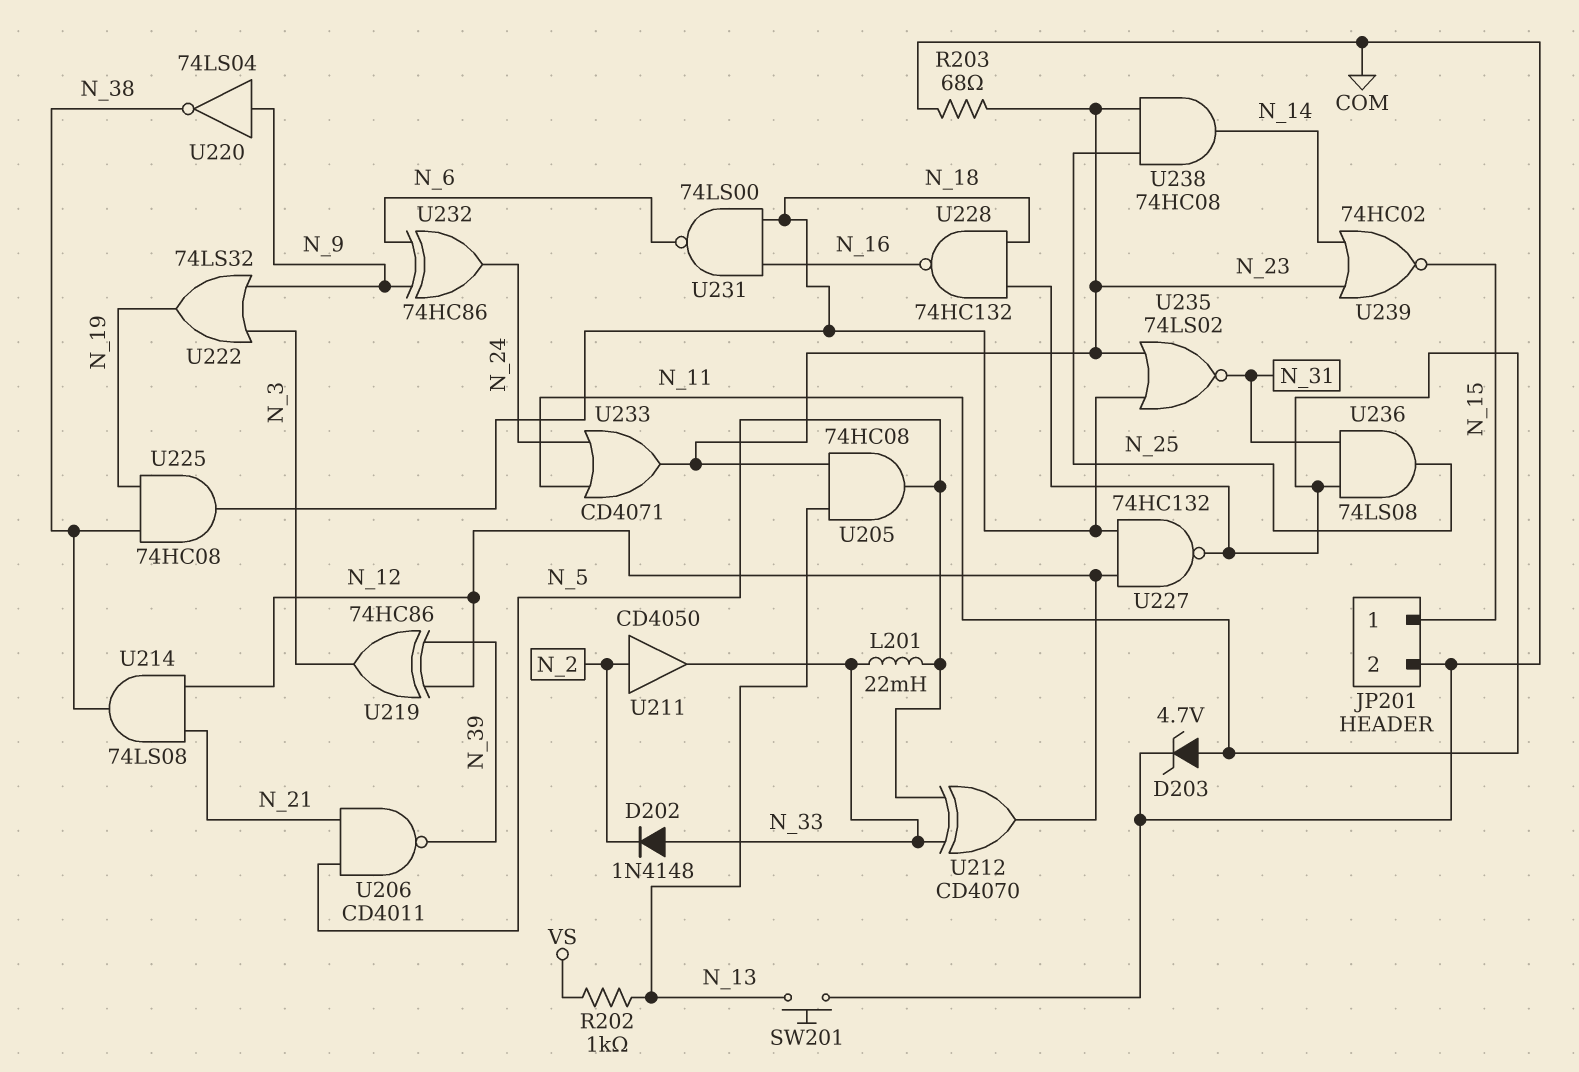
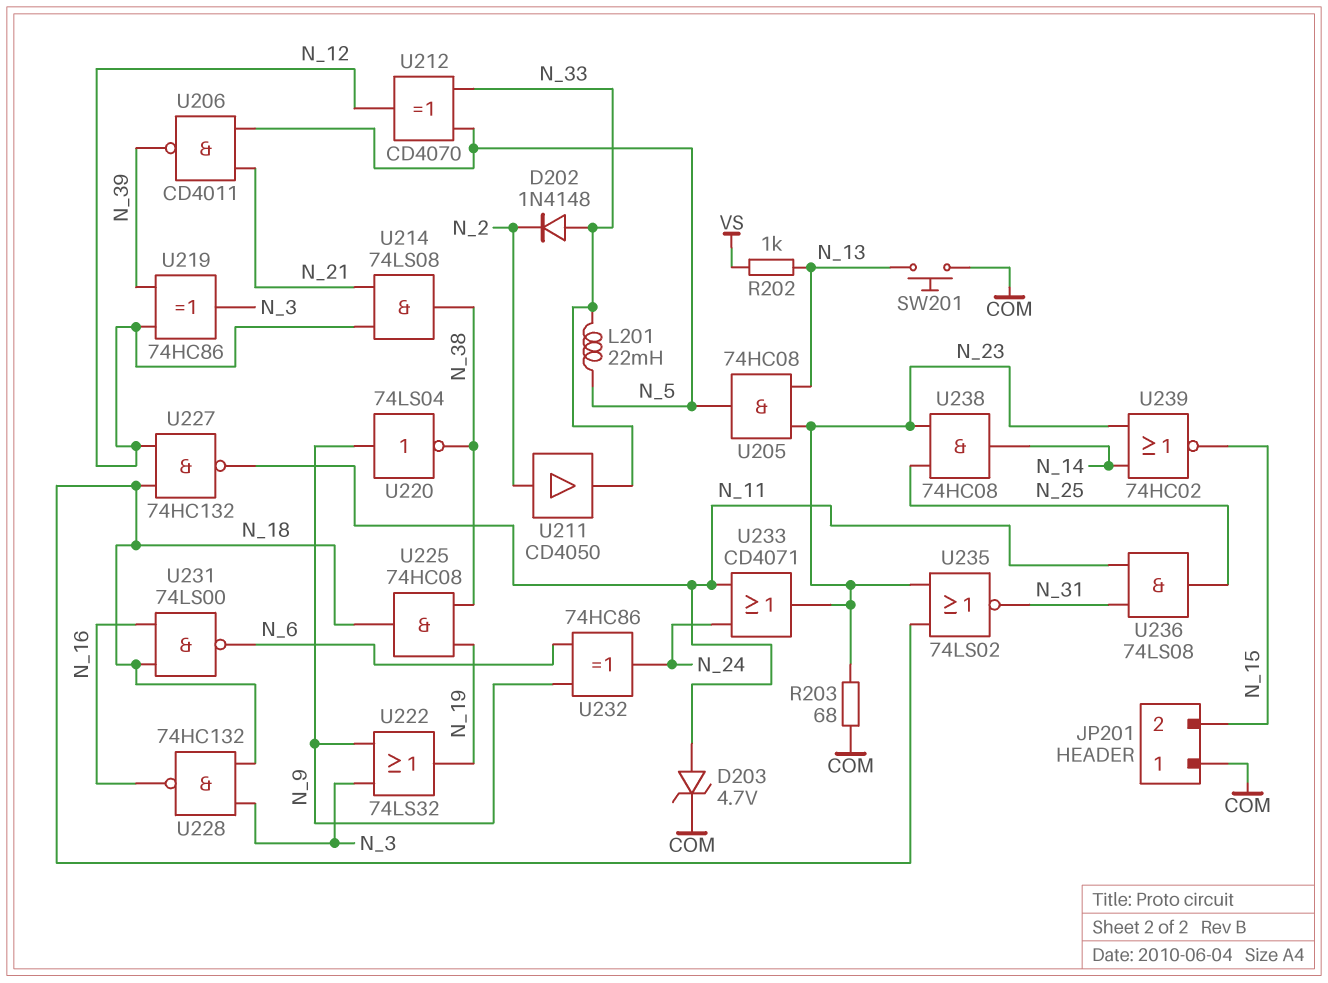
JP201 pin 1: N_15 -> COM
JP201 pin 2: COM -> N_15
U228: NAND 74HC132 (in N_11, in N_18, out N_16) -> NAND 74HC132 (in N_3, in N_18, out N_16)

